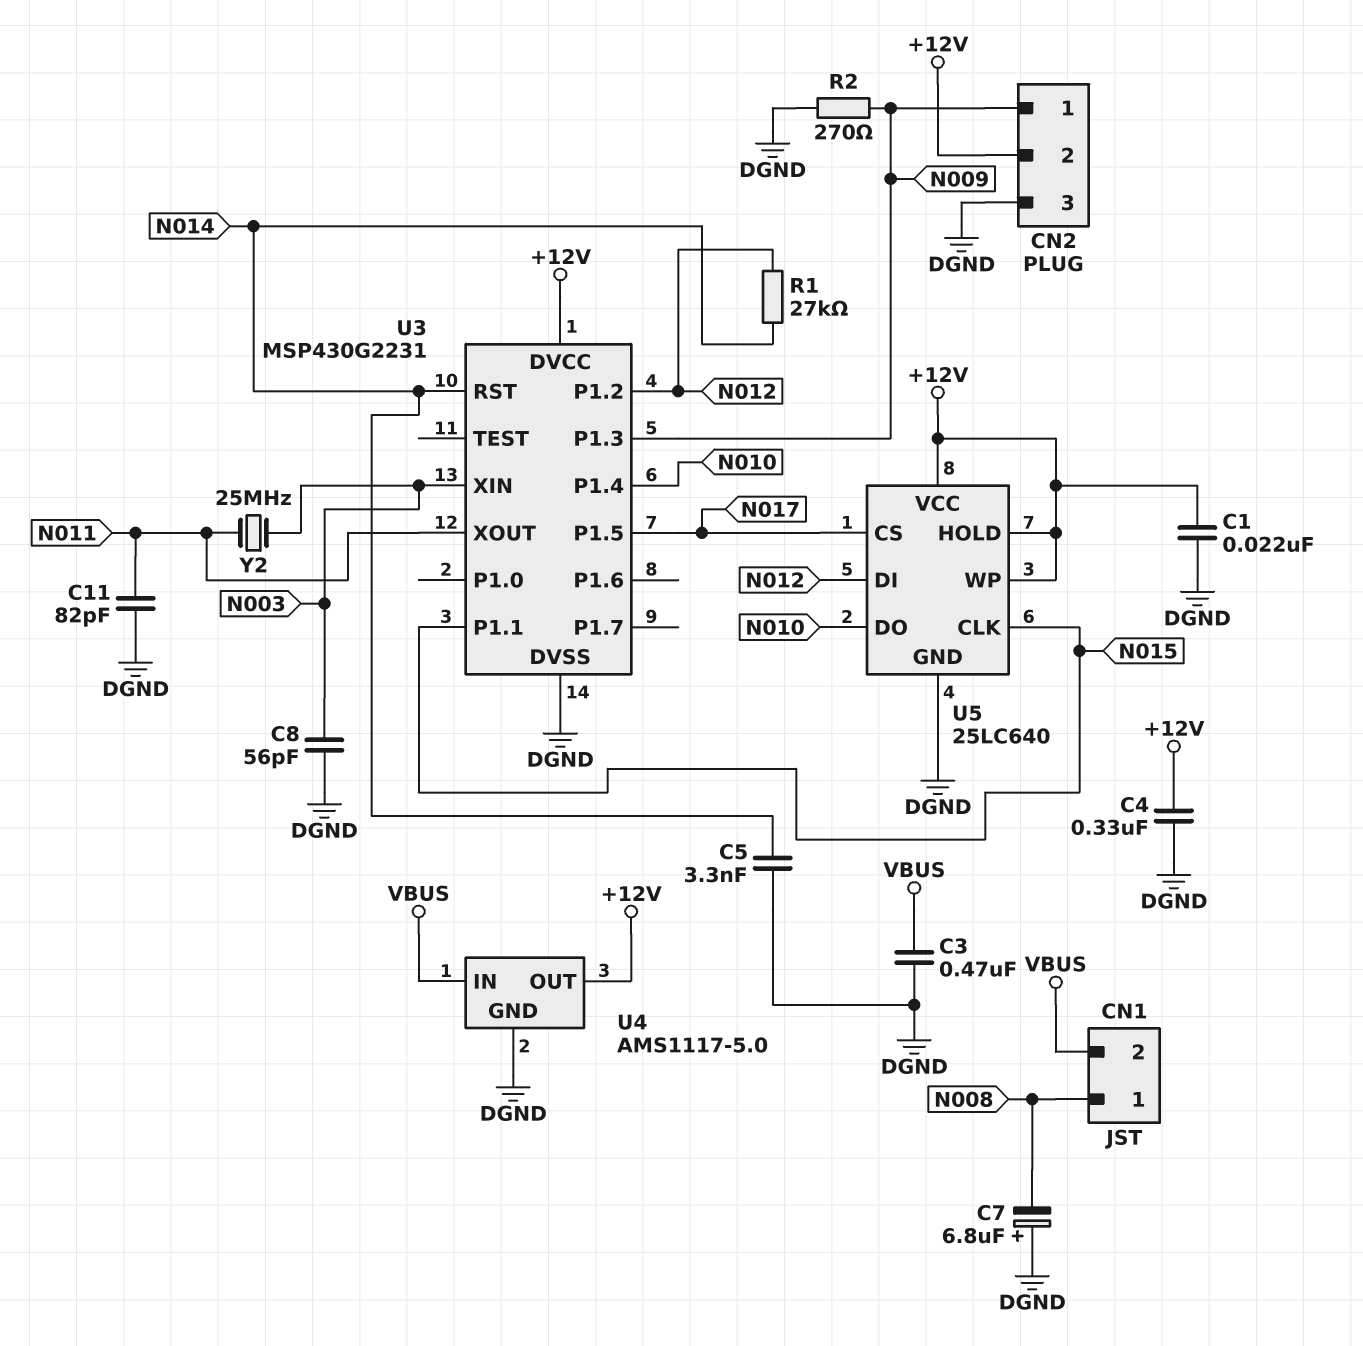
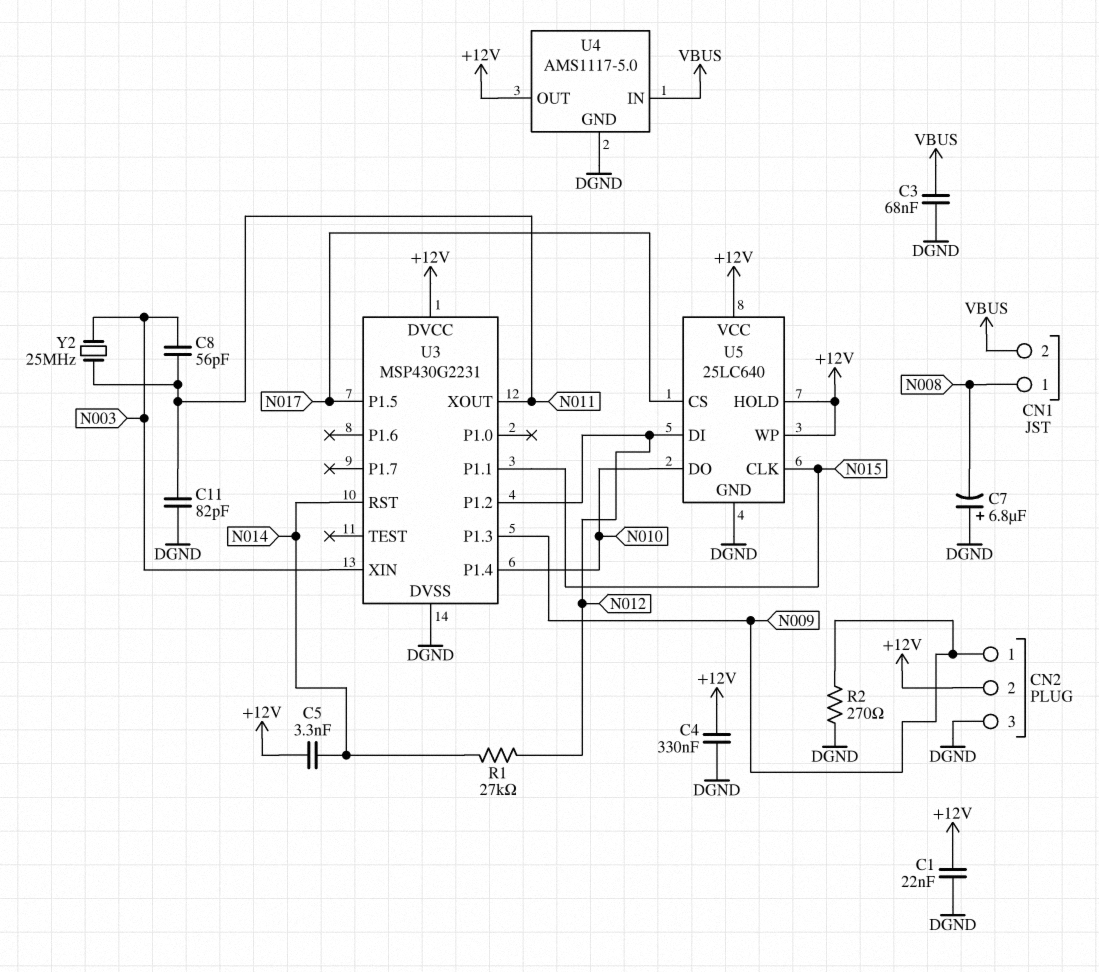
C3: 470nF (DGND, VBUS) -> 68nF (DGND, VBUS)
C5: 3.3nF (DGND, N014) -> 3.3nF (+12V, N014)
C8: 56pF (DGND, N003) -> 56pF (N003, N011)

